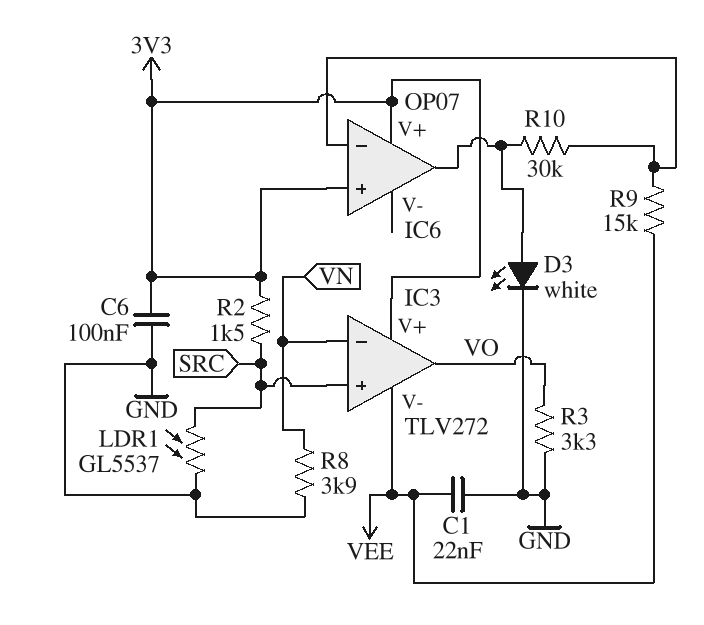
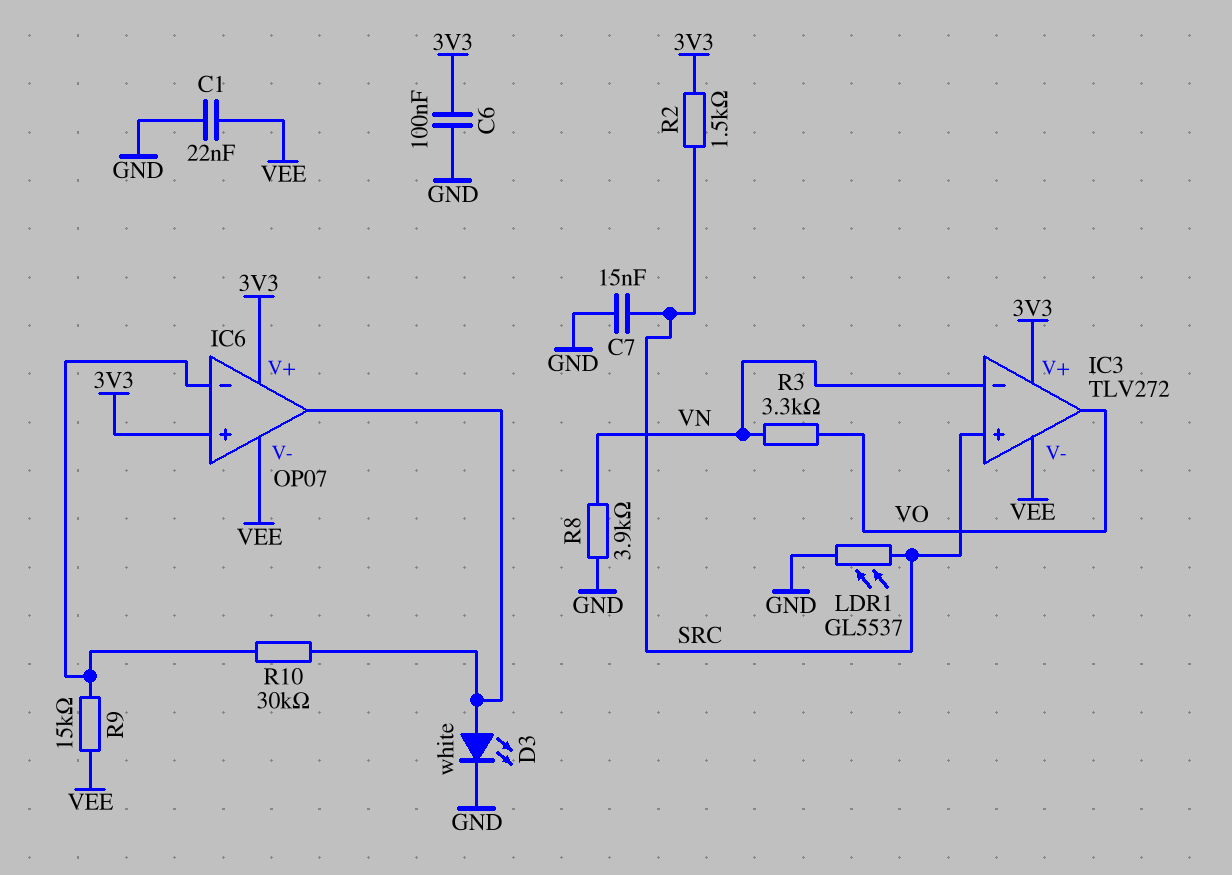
C7: none -> 15nF (GND, SRC)
IC6 pin V-: none -> VEE
R3: 3.3k (GND, VO) -> 3.3k (VN, VO)

